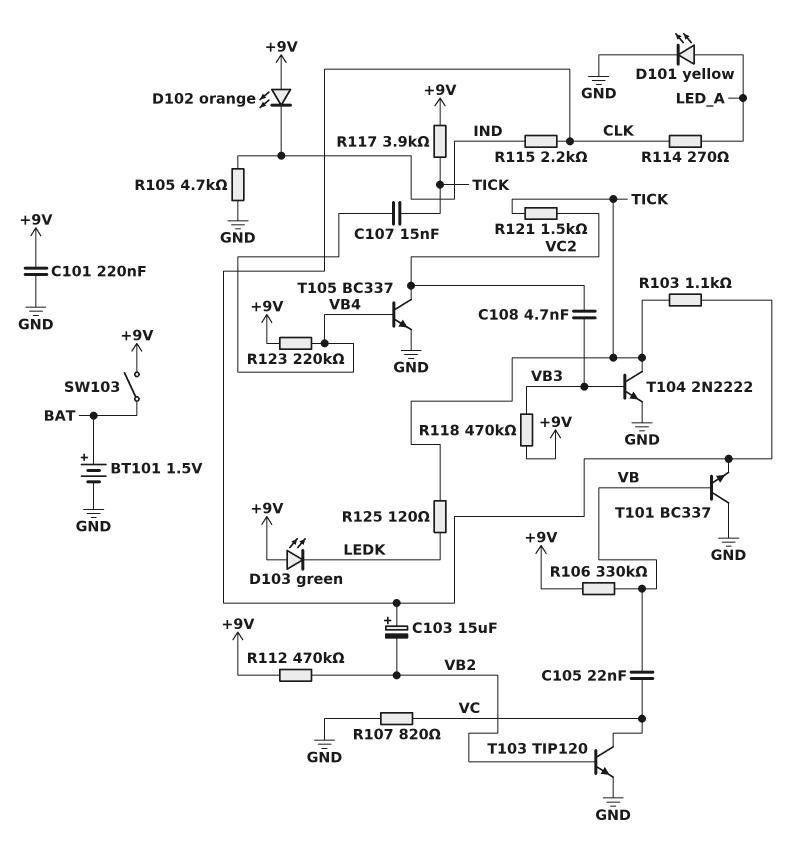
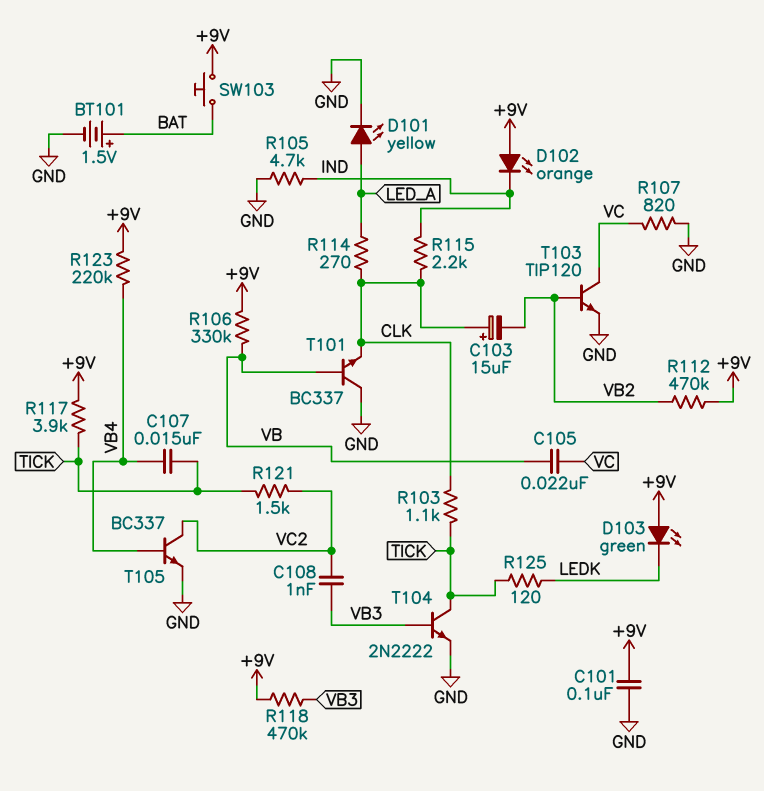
C101: 220nF (+9V, GND) -> 100nF (+9V, GND)
C108: 4.7nF (VB3, VC2) -> 1nF (VB3, VC2)
SW103: switch (+9V, BAT) -> button (+9V, BAT)

